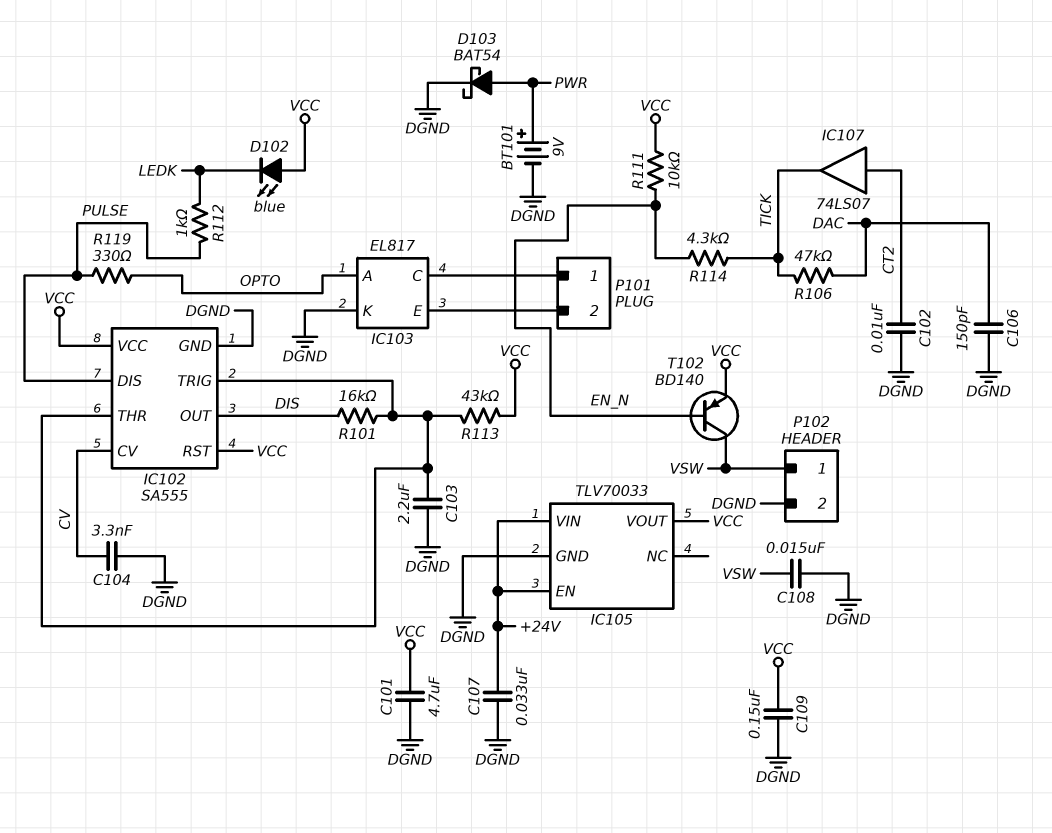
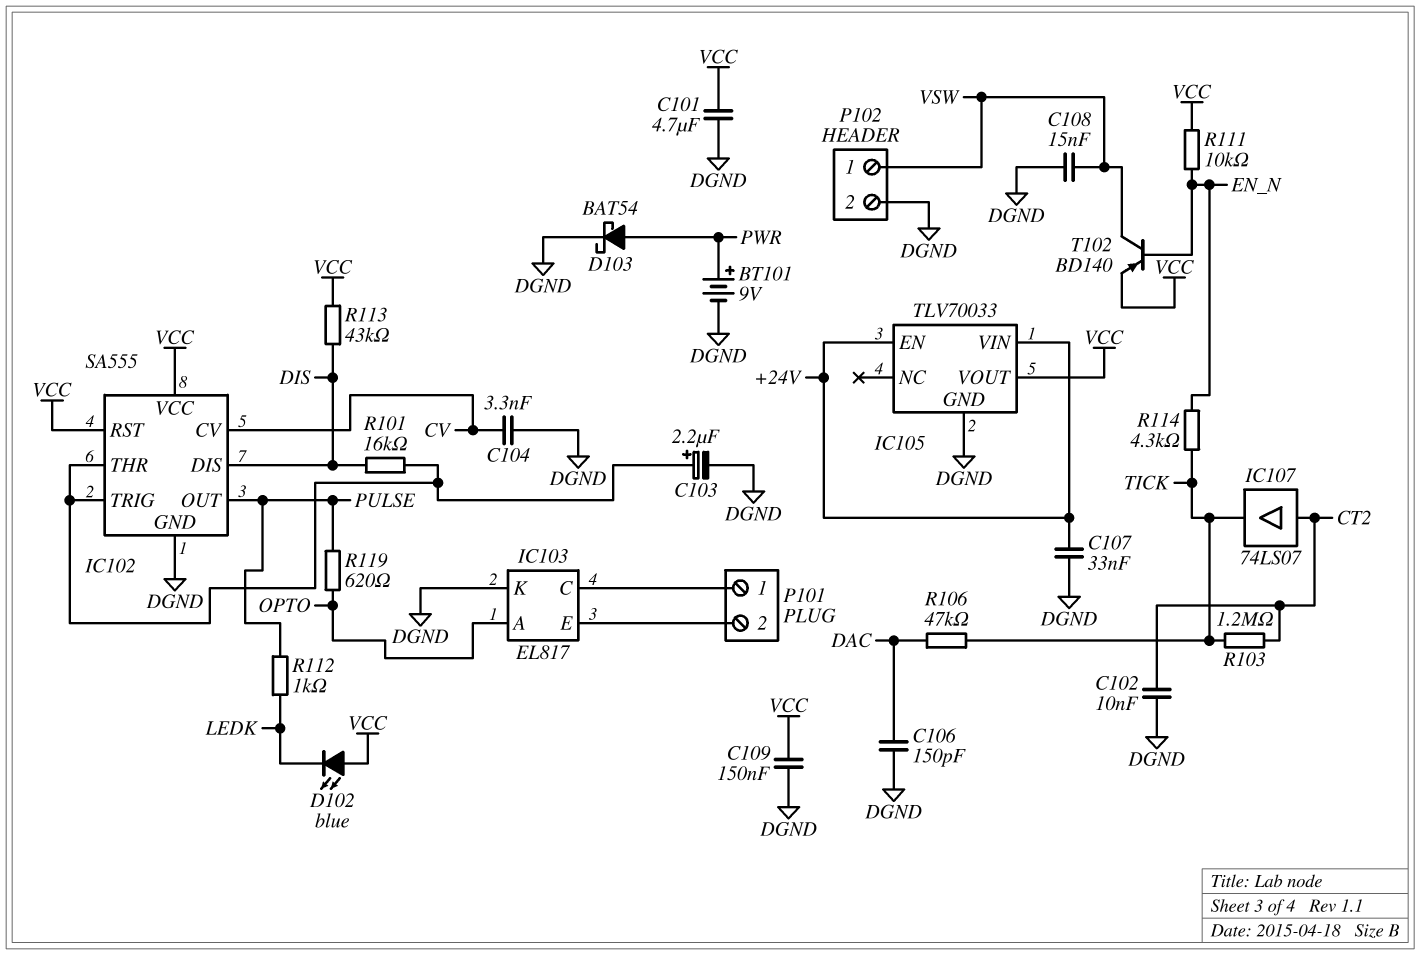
C103: 2.2uF (DGND, IC102/THR) -> 2.2uF (plus IC102/THR, minus DGND)
IC102 pin DIS: PULSE -> DIS
IC102 pin OUT: DIS -> PULSE
R103: none -> 1.2M (CT2, TICK)
R113: 43k (IC102/THR, VCC) -> 43k (DIS, VCC)
R119: 330 (OPTO, PULSE) -> 620 (OPTO, PULSE)

